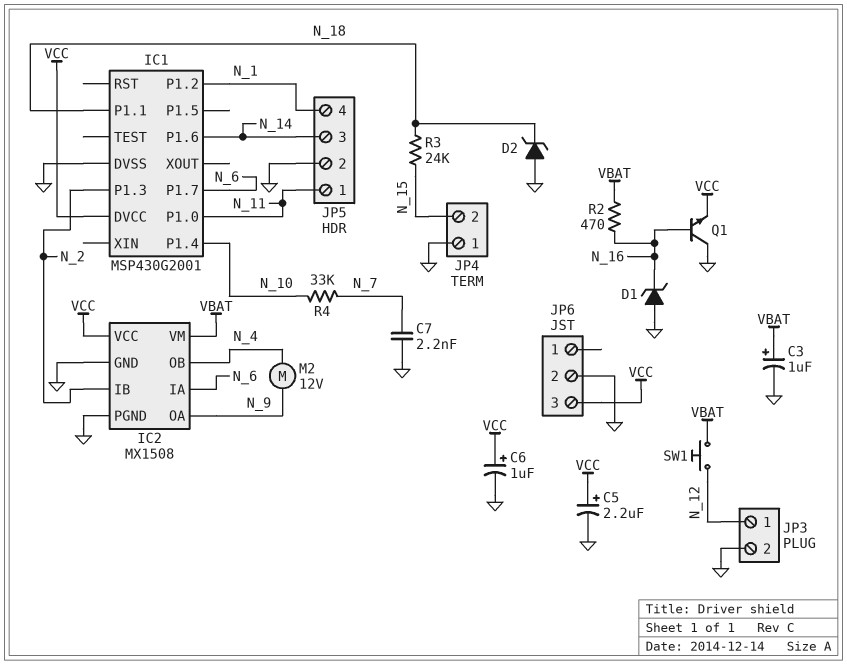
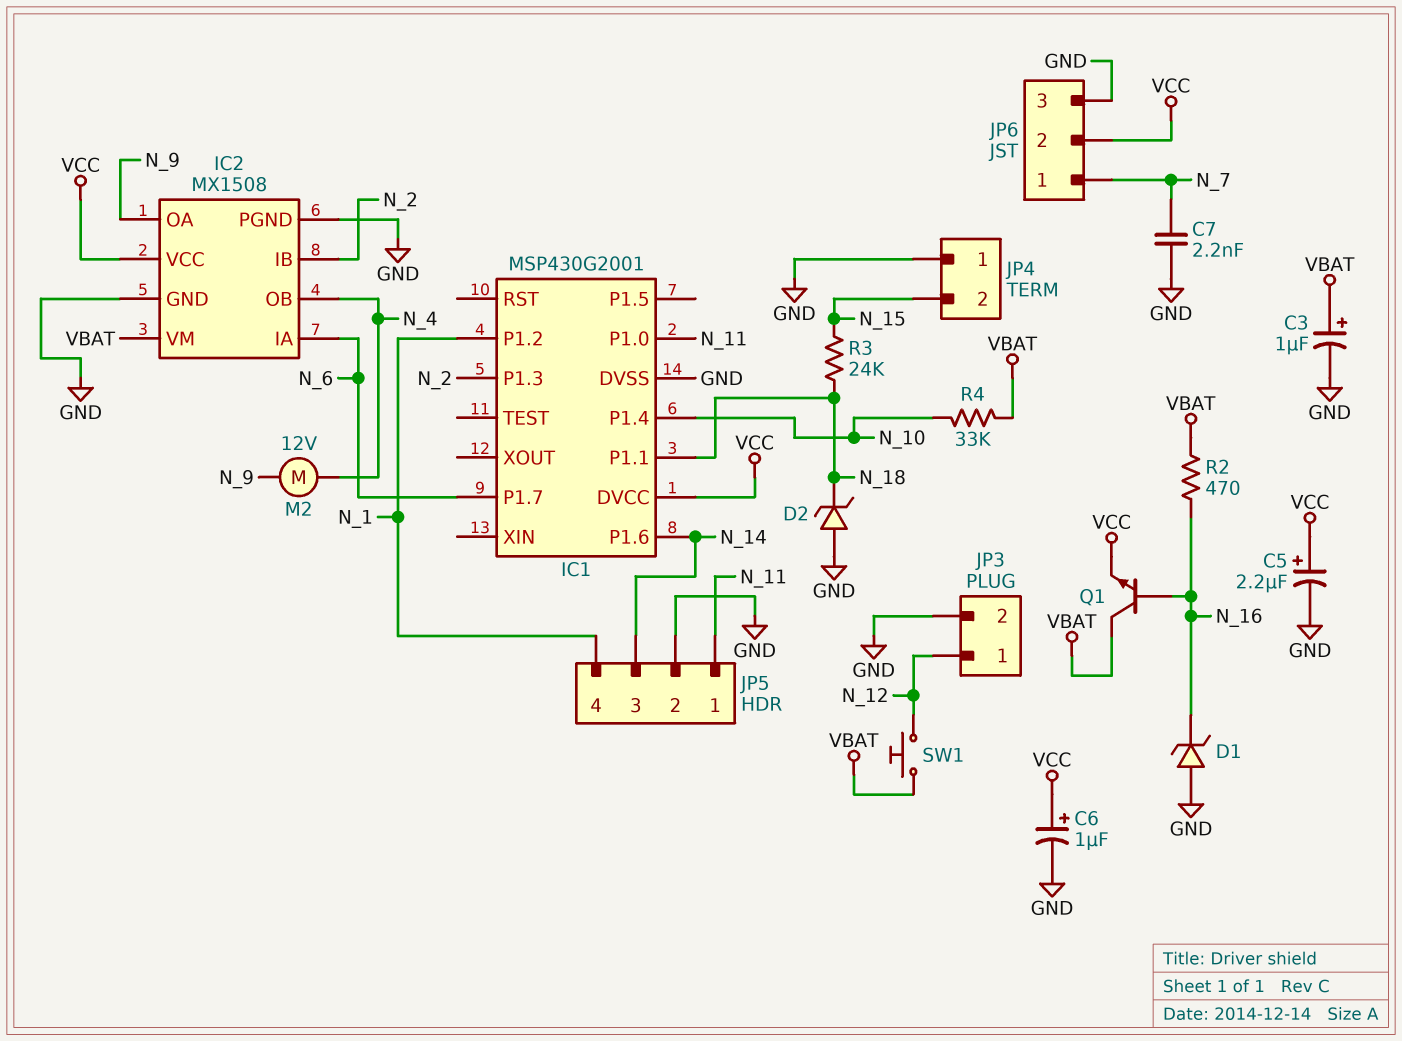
JP6 pin 1: none -> N_7
JP6 pin 2: GND -> VCC
JP6 pin 3: VCC -> GND
Q1: NPN (B N_16, C GND, E VCC) -> NPN (B N_16, C VBAT, E VCC)
R4: 33k (N_7, N_10) -> 33k (N_10, VBAT)

